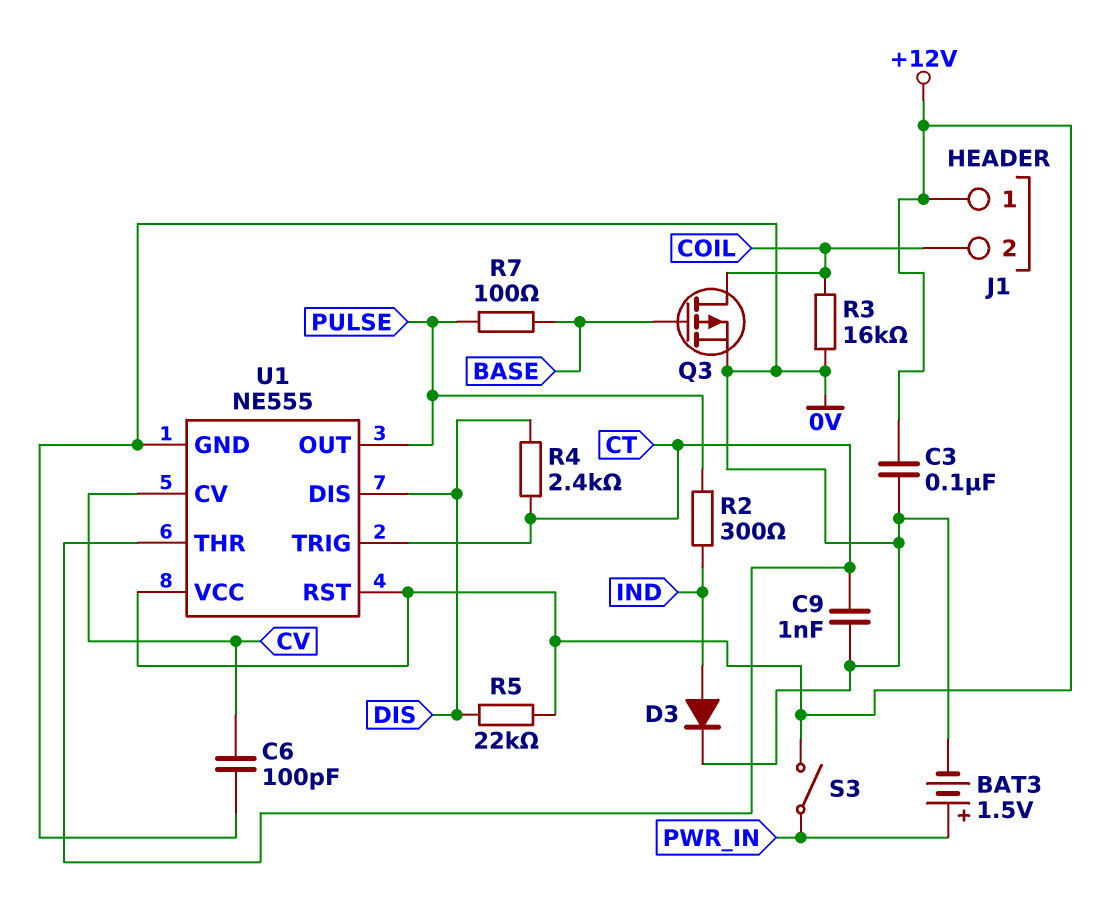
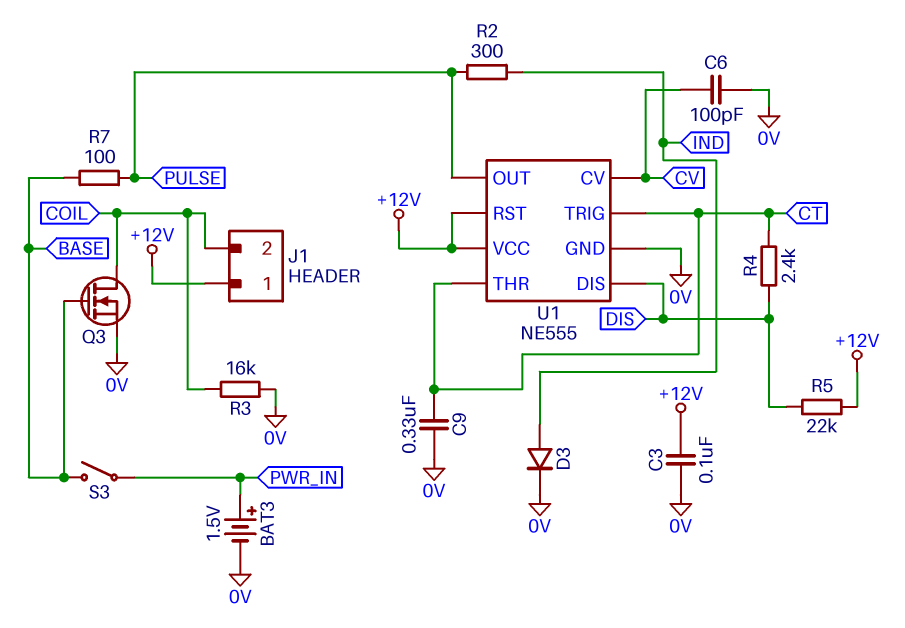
C9: 1nF (0V, CT) -> 330nF (0V, CT)
Q3: PMOS (G BASE, D COIL, S 0V) -> NMOS (G BASE, D COIL, S 0V)
S3: switch (+12V, PWR_IN) -> switch (BASE, PWR_IN)

